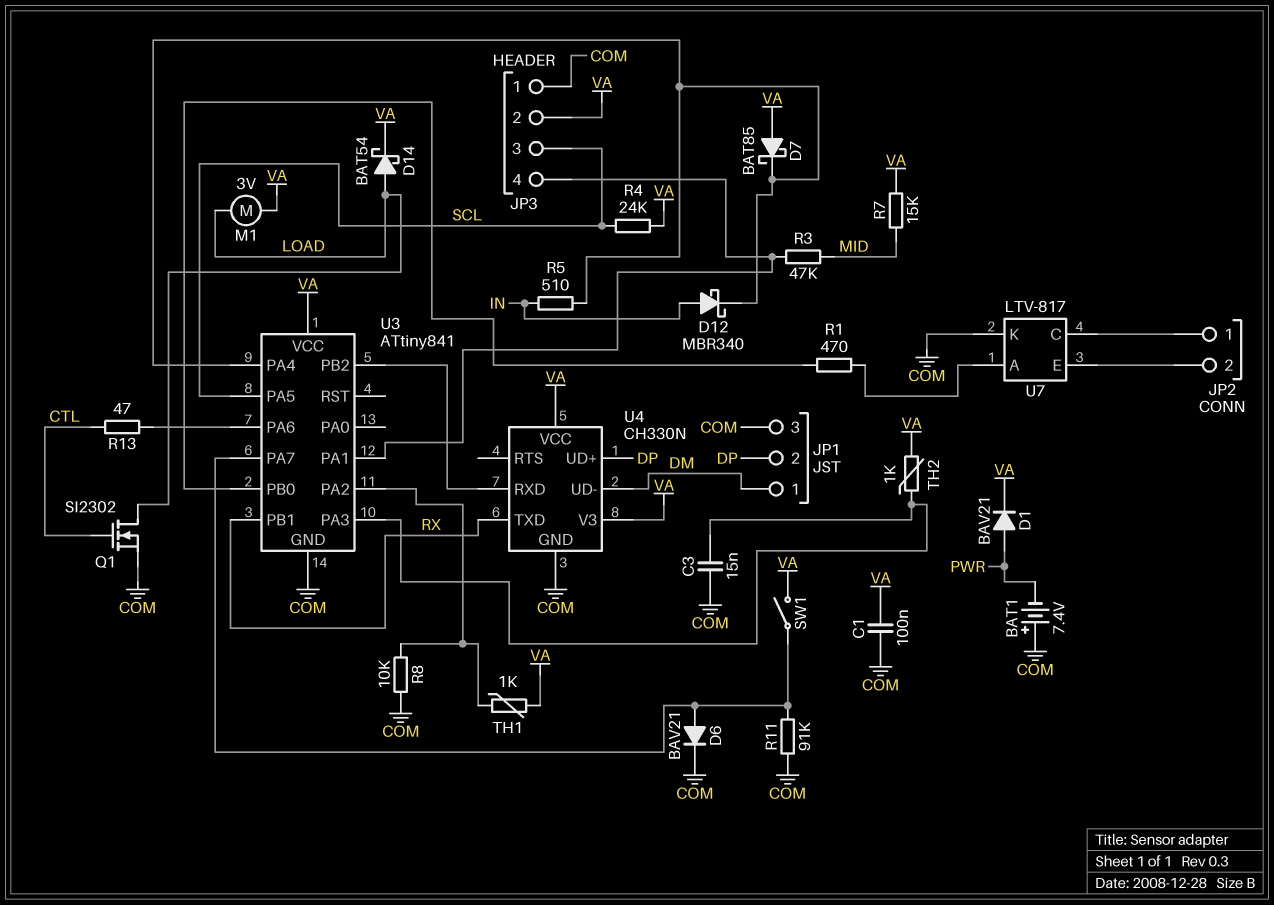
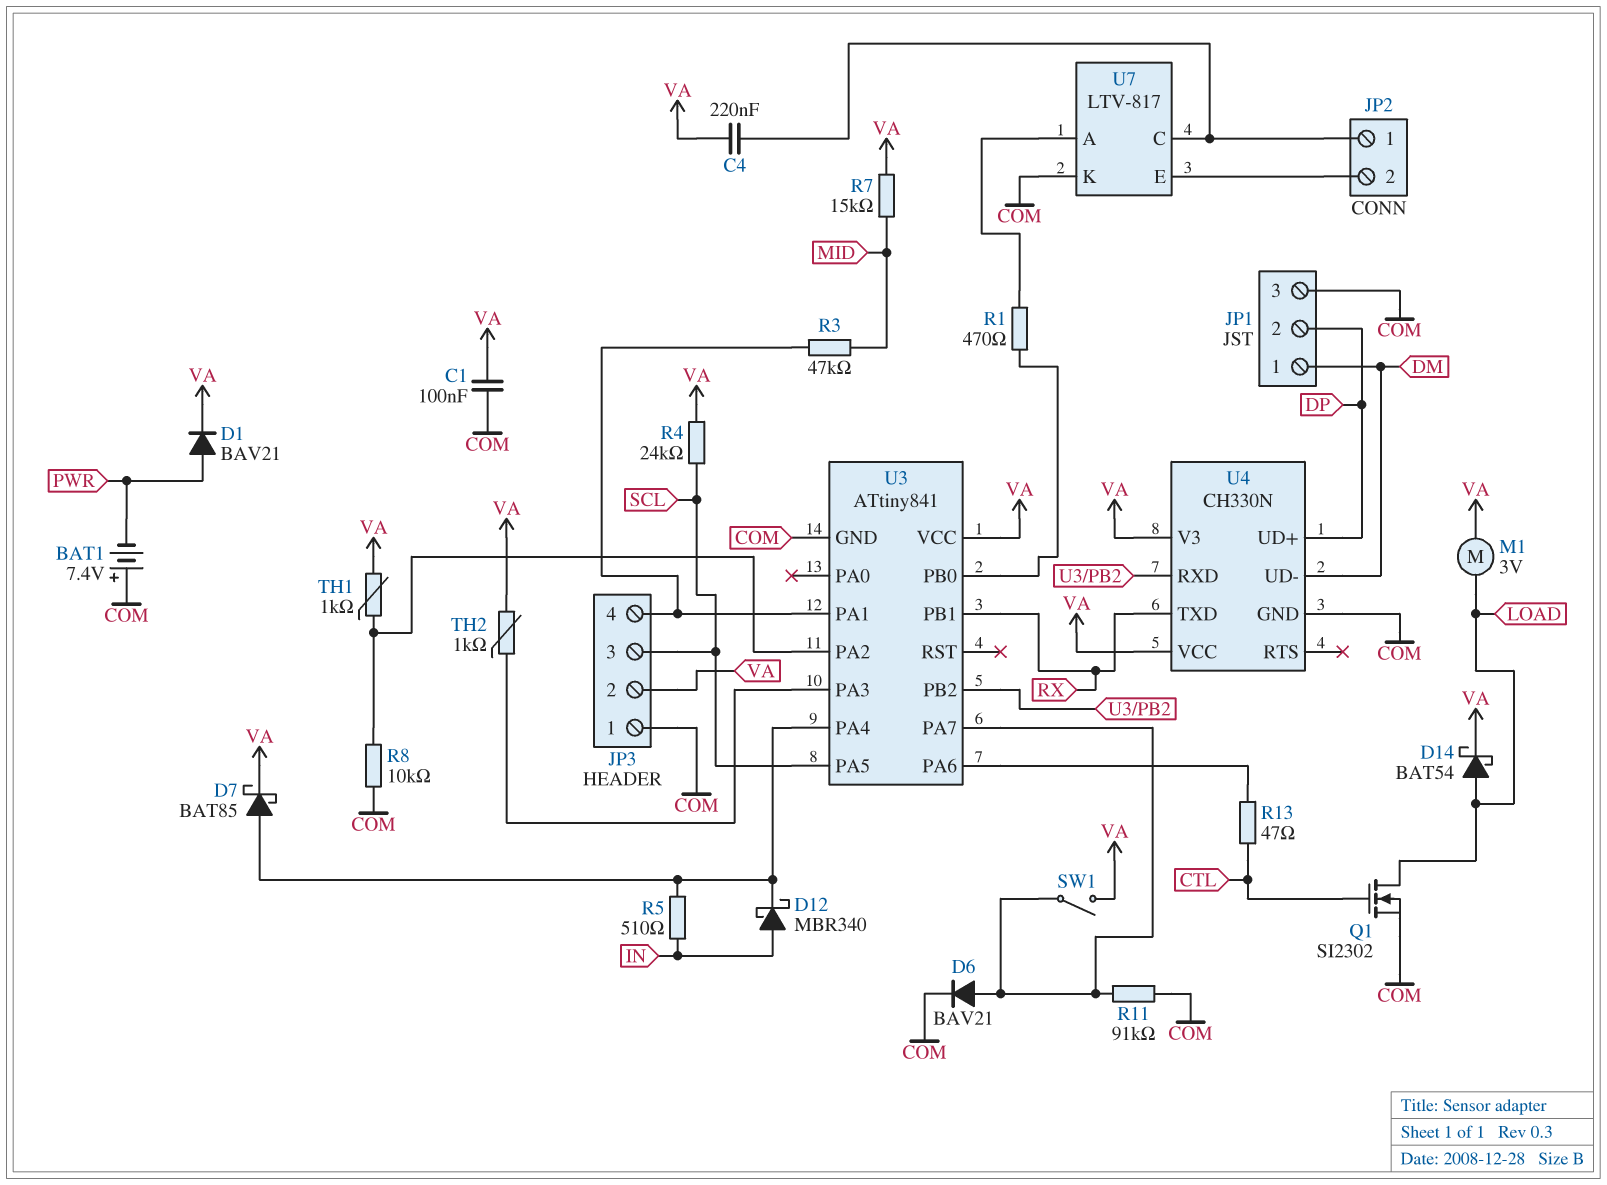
C3: 15nF (COM, U3/PA3) -> none
C4: none -> 220nF (JP2/1, VA)
D7: schottky BAT85 (A VA, K U3/PA4) -> schottky BAT85 (A U3/PA4, K VA)

